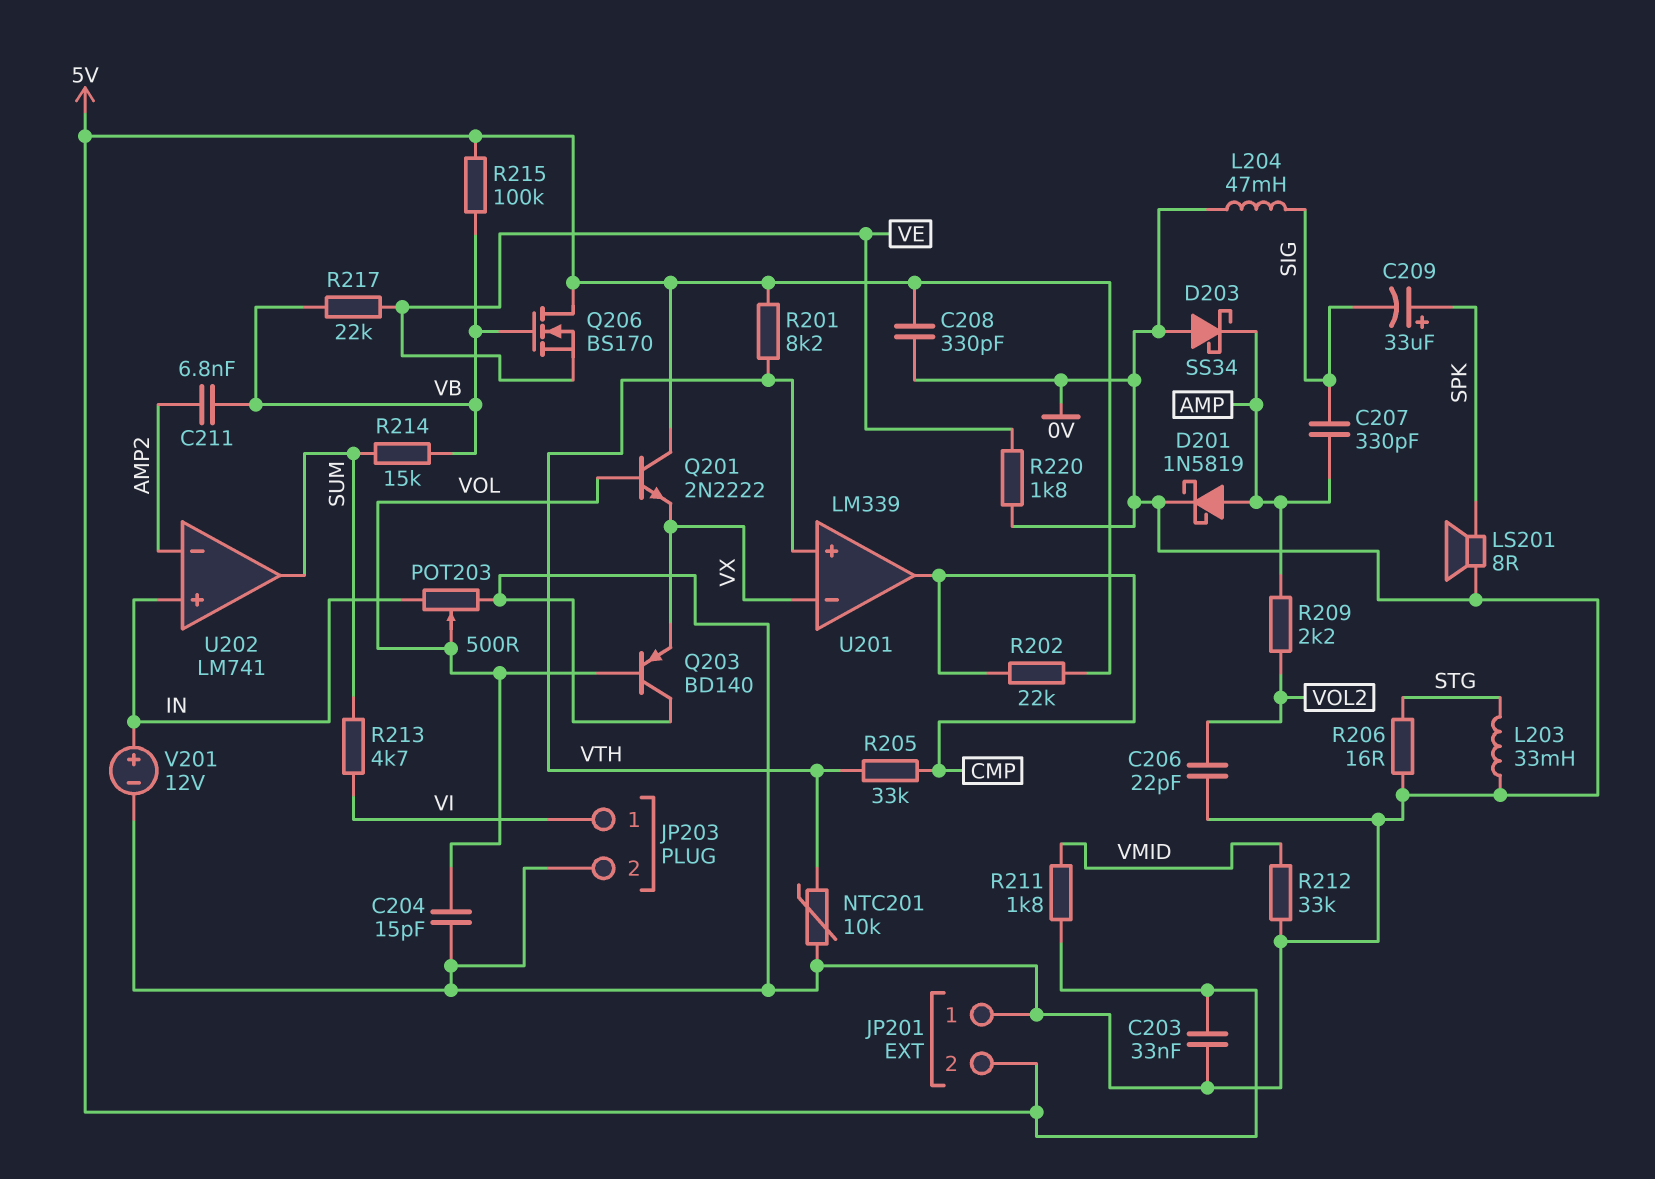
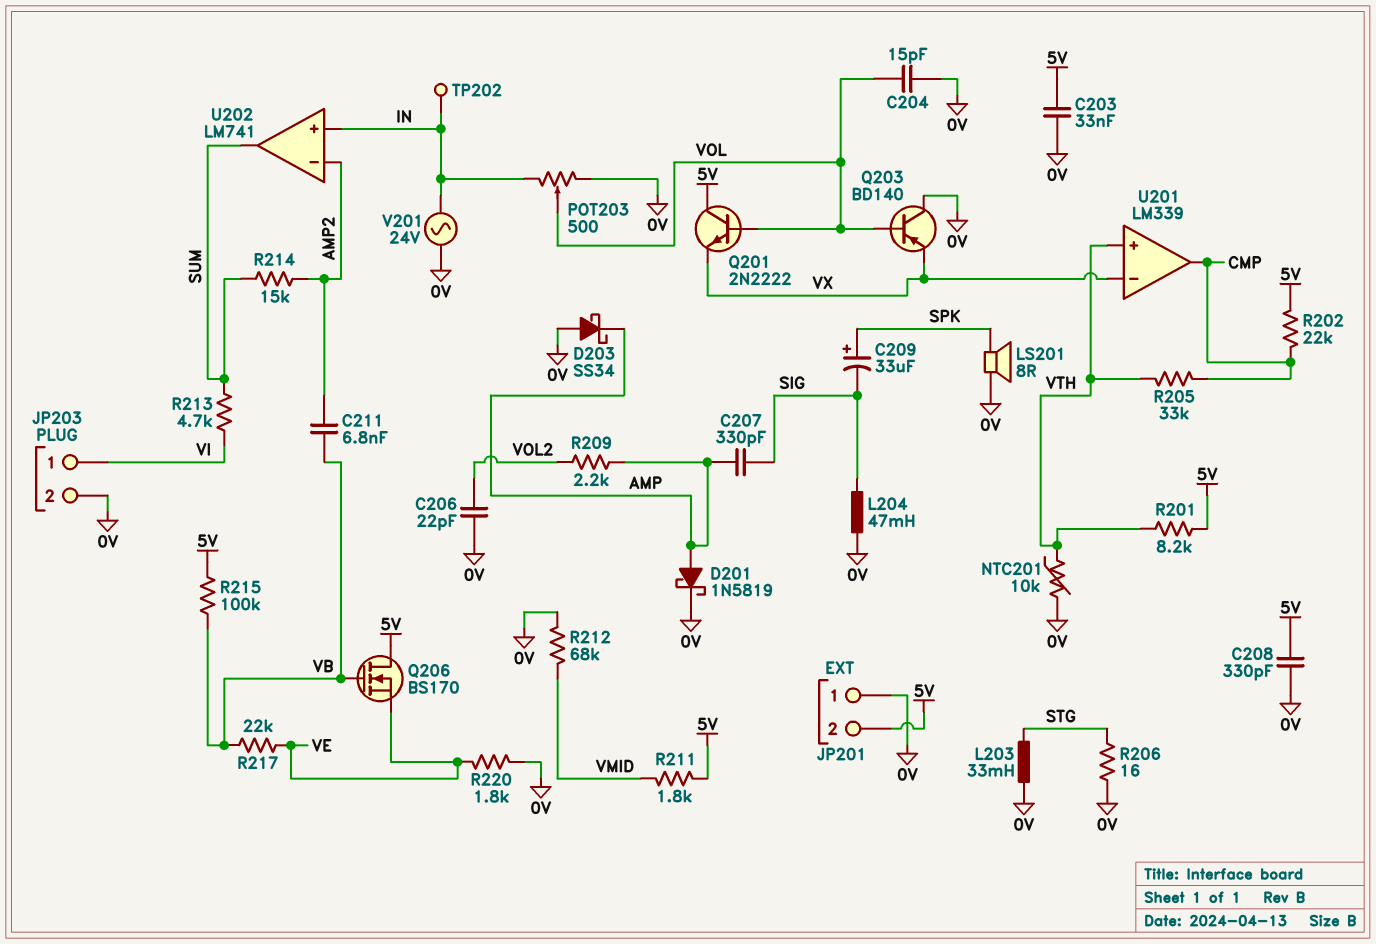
R212: 33k (0V, VMID) -> 68k (0V, VMID)
R214: 15k (SUM, VB) -> 15k (AMP2, SUM)
TP202: none -> test point (IN)
V201: 12V (plus IN, minus 0V) -> AC 24V (0V, IN)

